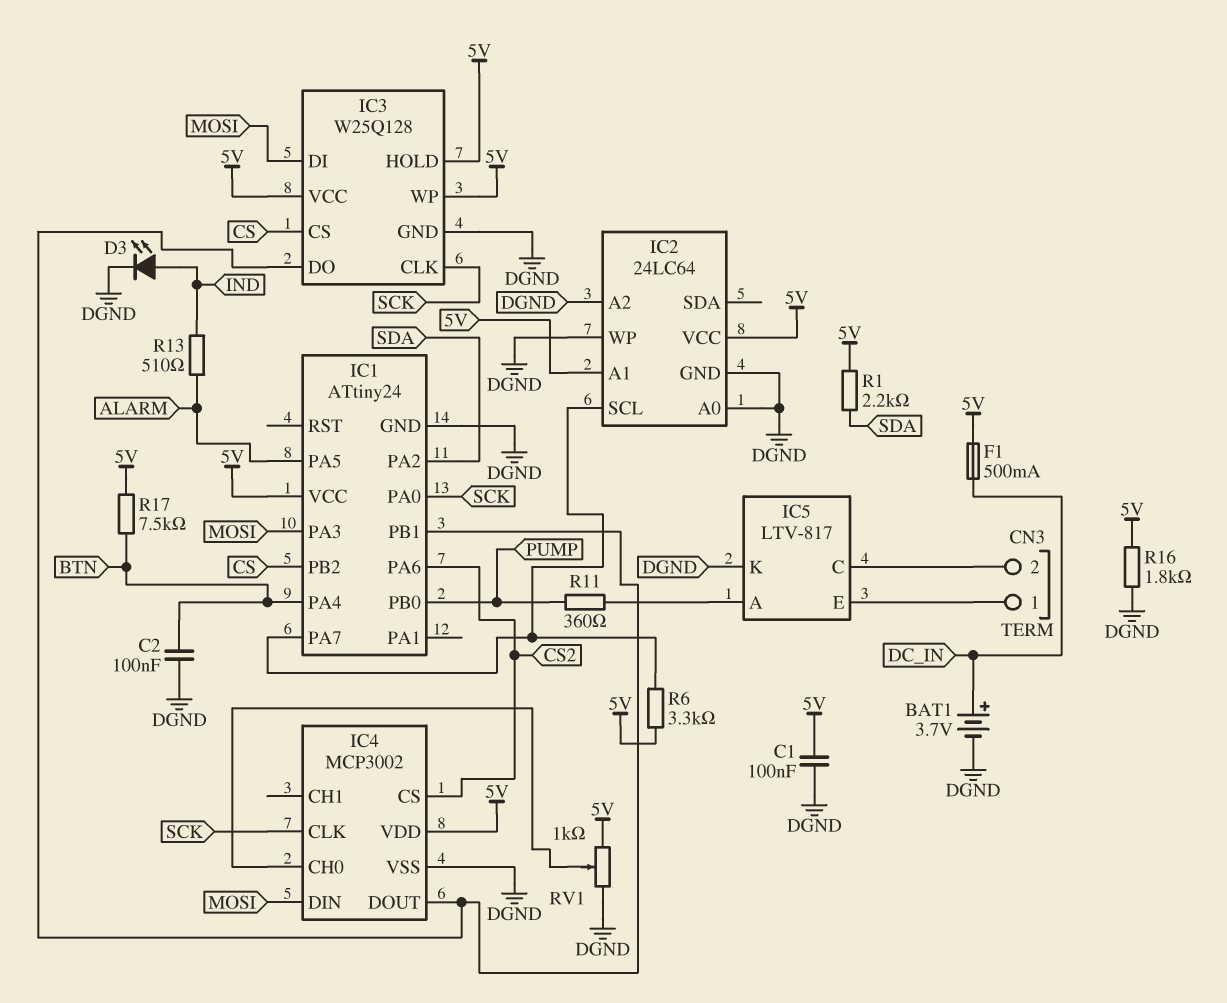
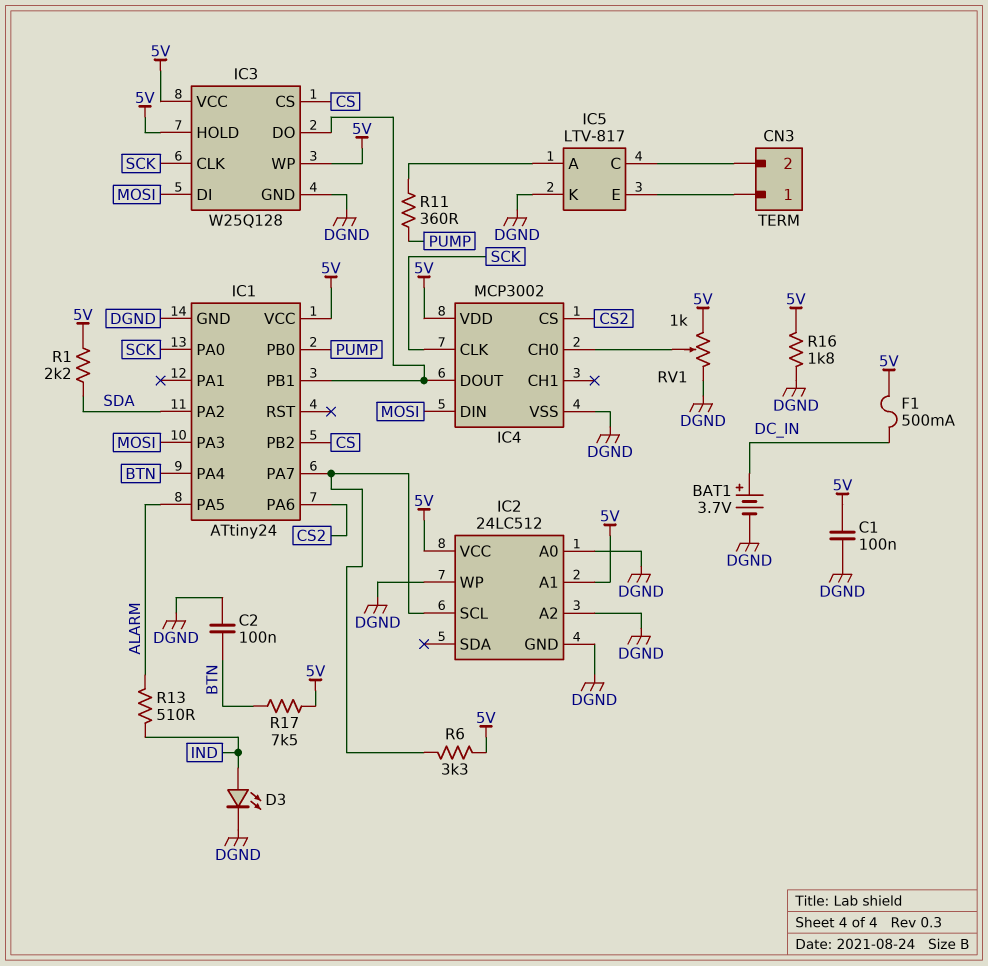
IC2: 24LC64 -> 24LC512

